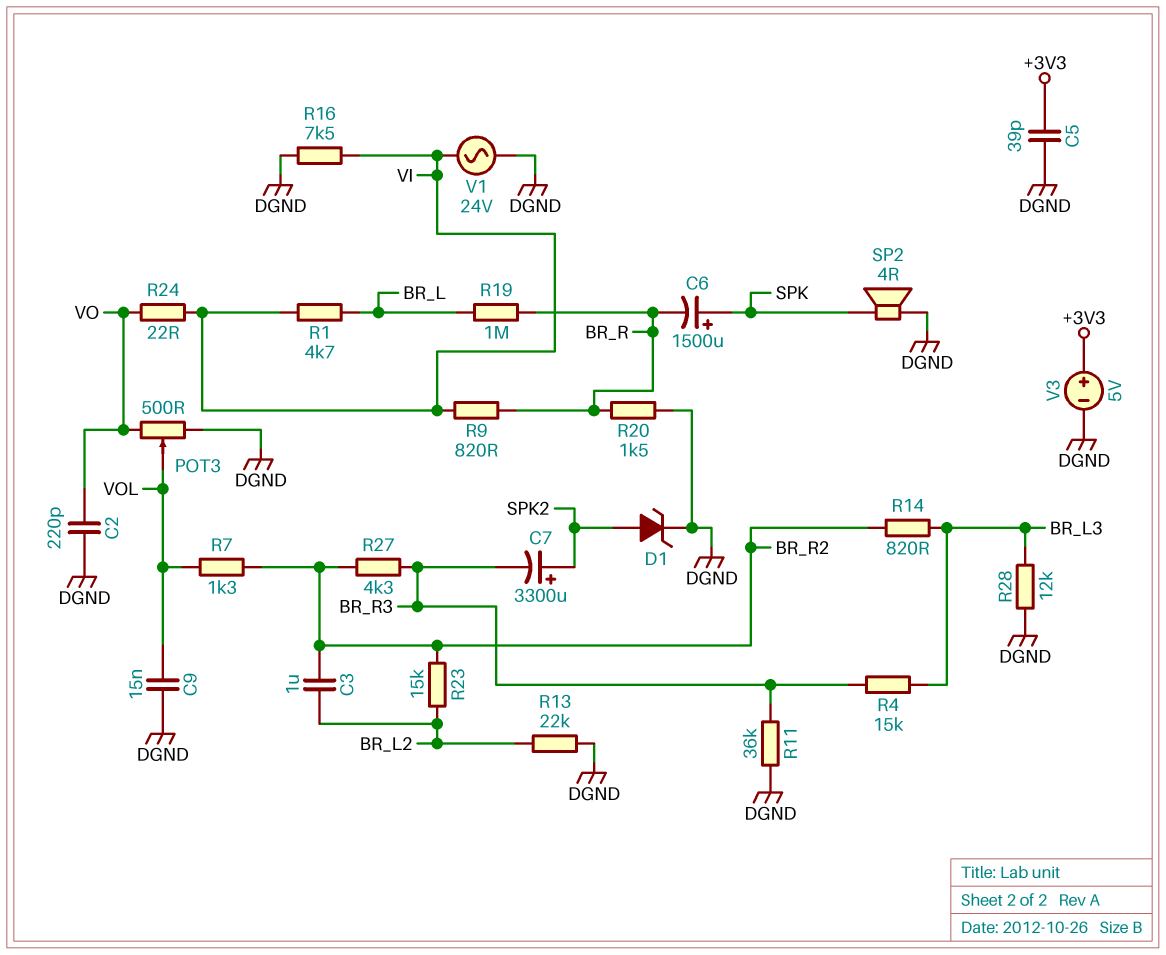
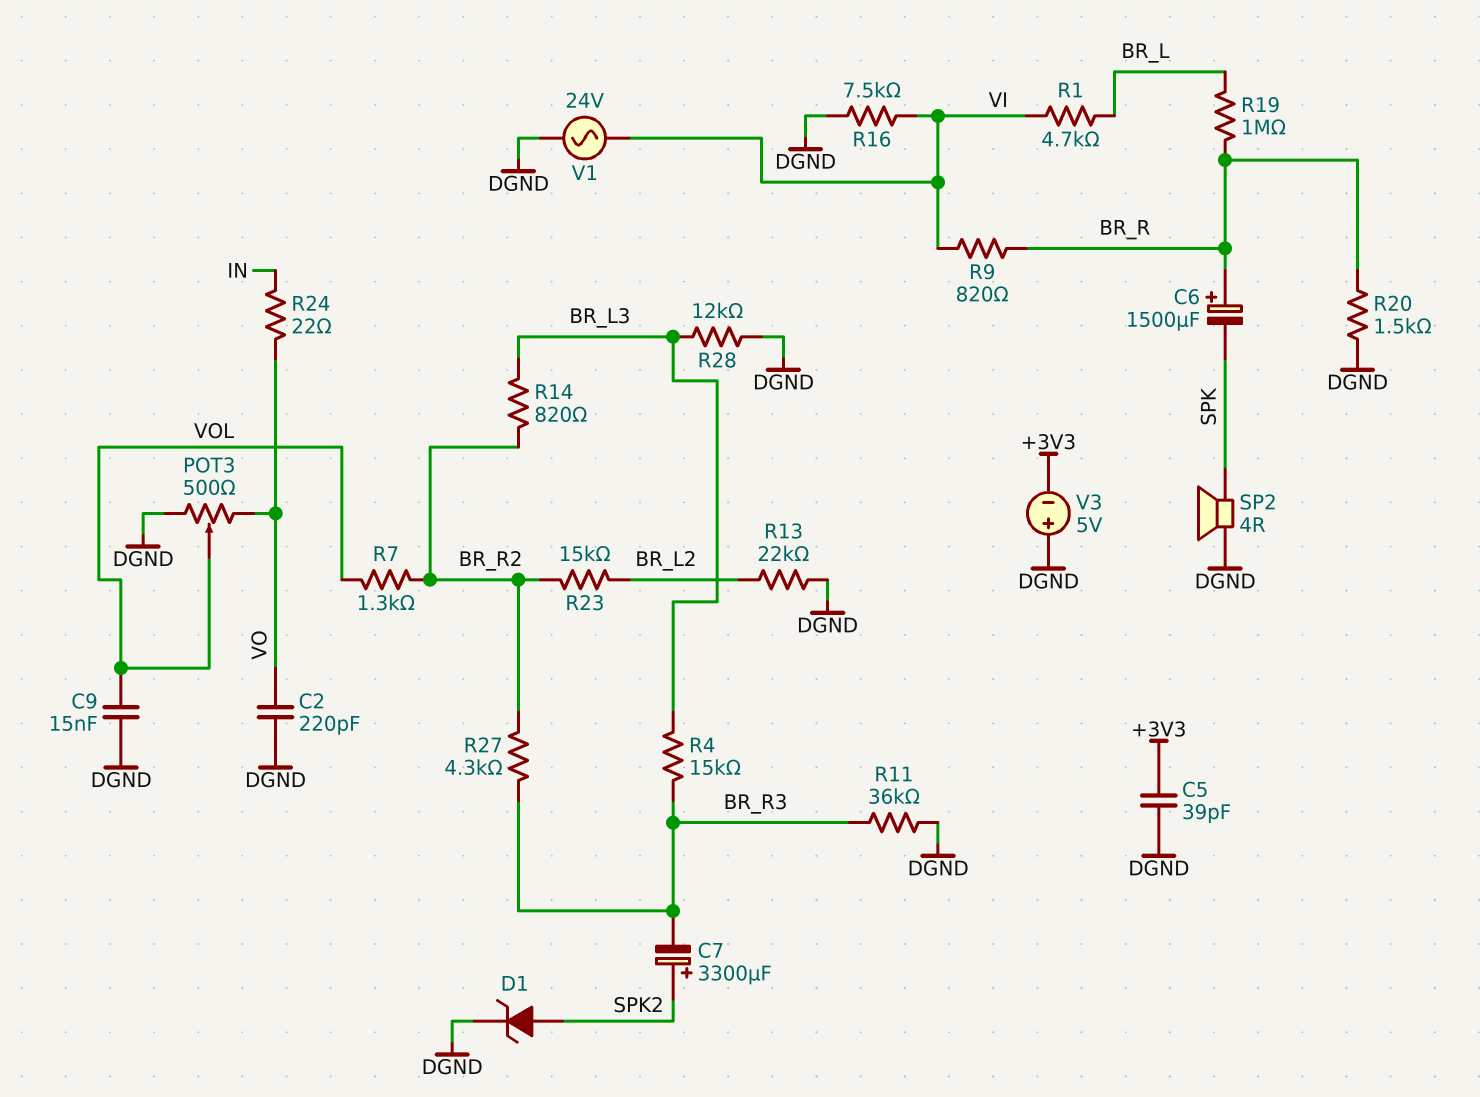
C3: 1uF (BR_L2, BR_R2) -> none
C6: 1500uF (plus SPK, minus BR_R) -> 1500uF (plus BR_R, minus SPK)
R24: 22 (VI, VO) -> 22 (IN, VO)
V3: 5V (plus +3V3, minus DGND) -> 5V (plus DGND, minus +3V3)

